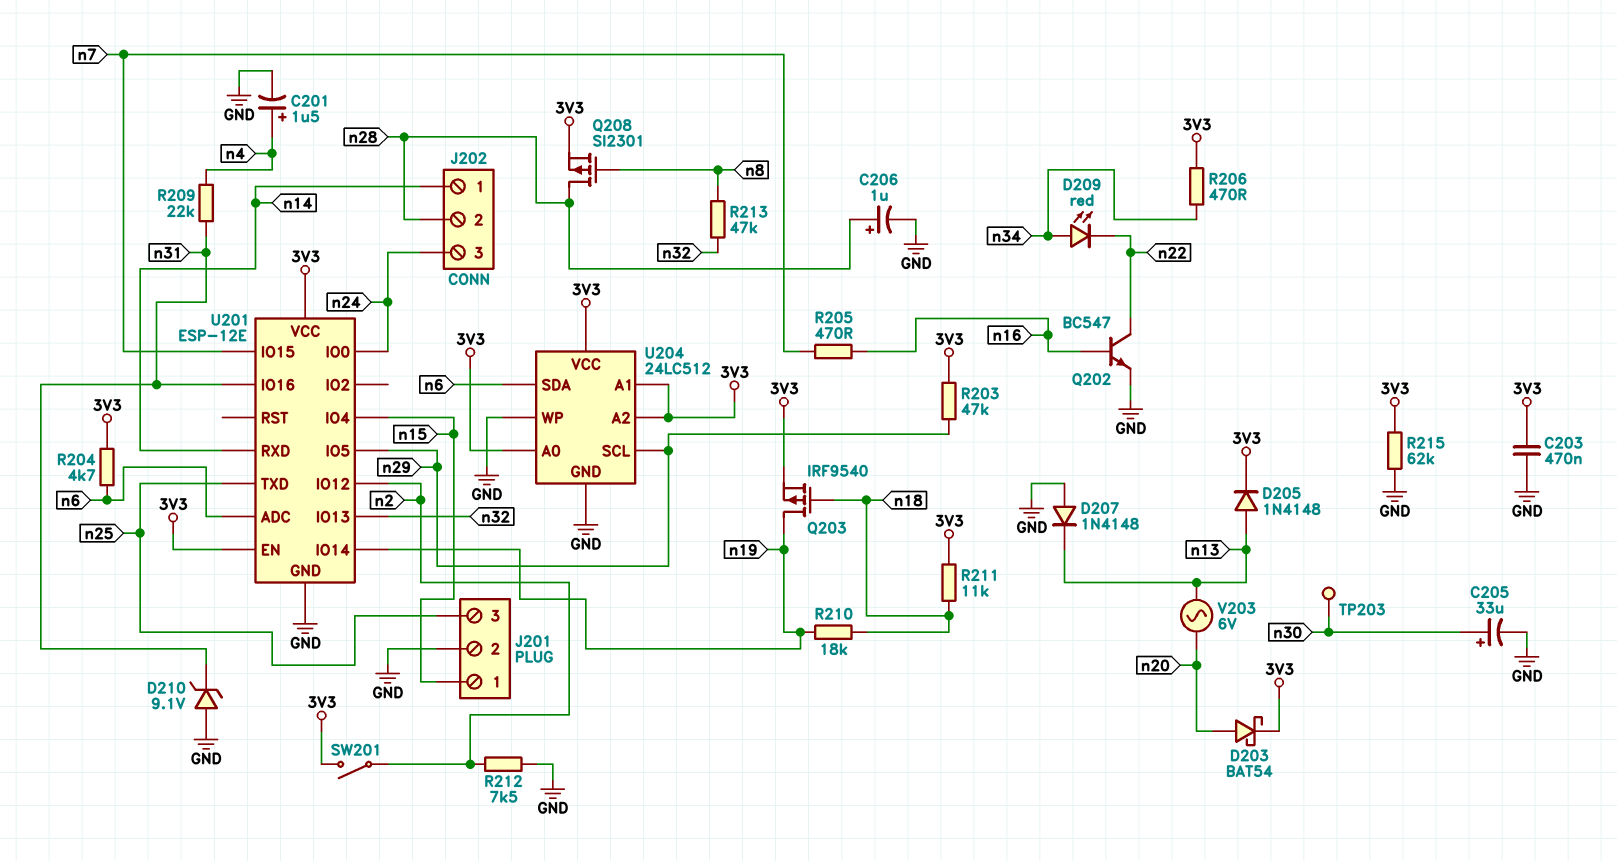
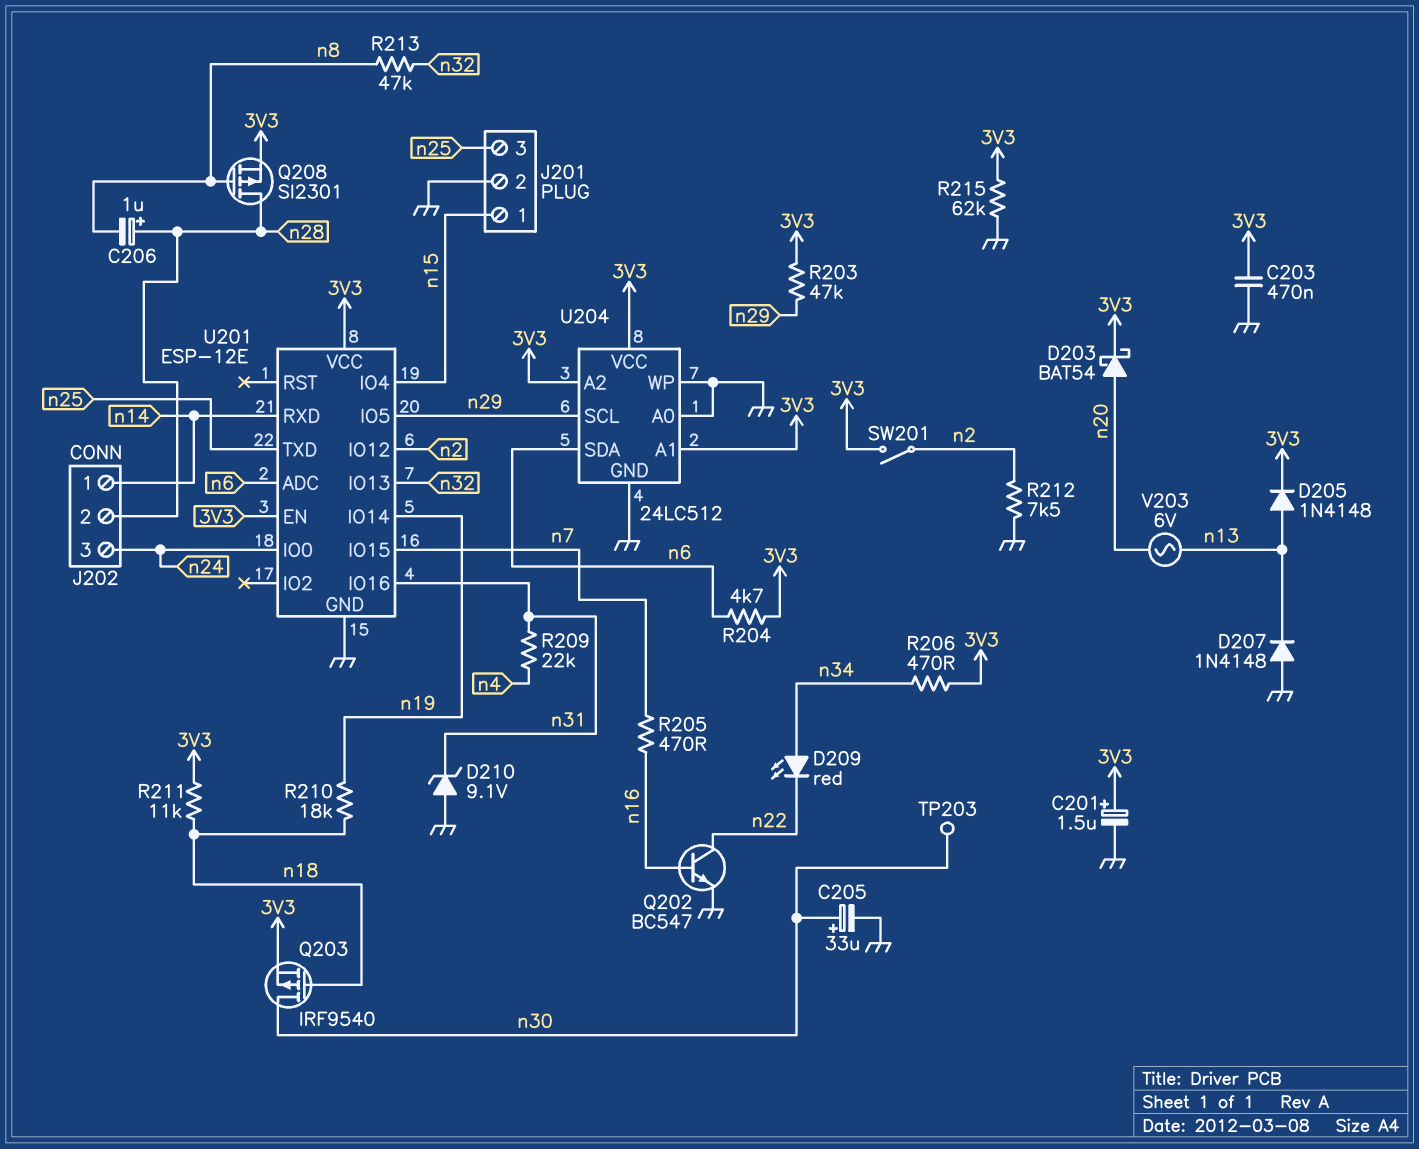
C201: 1.5uF (plus n4, minus GND) -> 1.5uF (plus 3V3, minus GND)
C206: 1uF (plus n28, minus GND) -> 1uF (plus n28, minus n8)
Q203: PMOS IRF9540 (G n18, D n19, S 3V3) -> PMOS IRF9540 (G n18, D n30, S 3V3)
U204 pin A0: 3V3 -> GND

